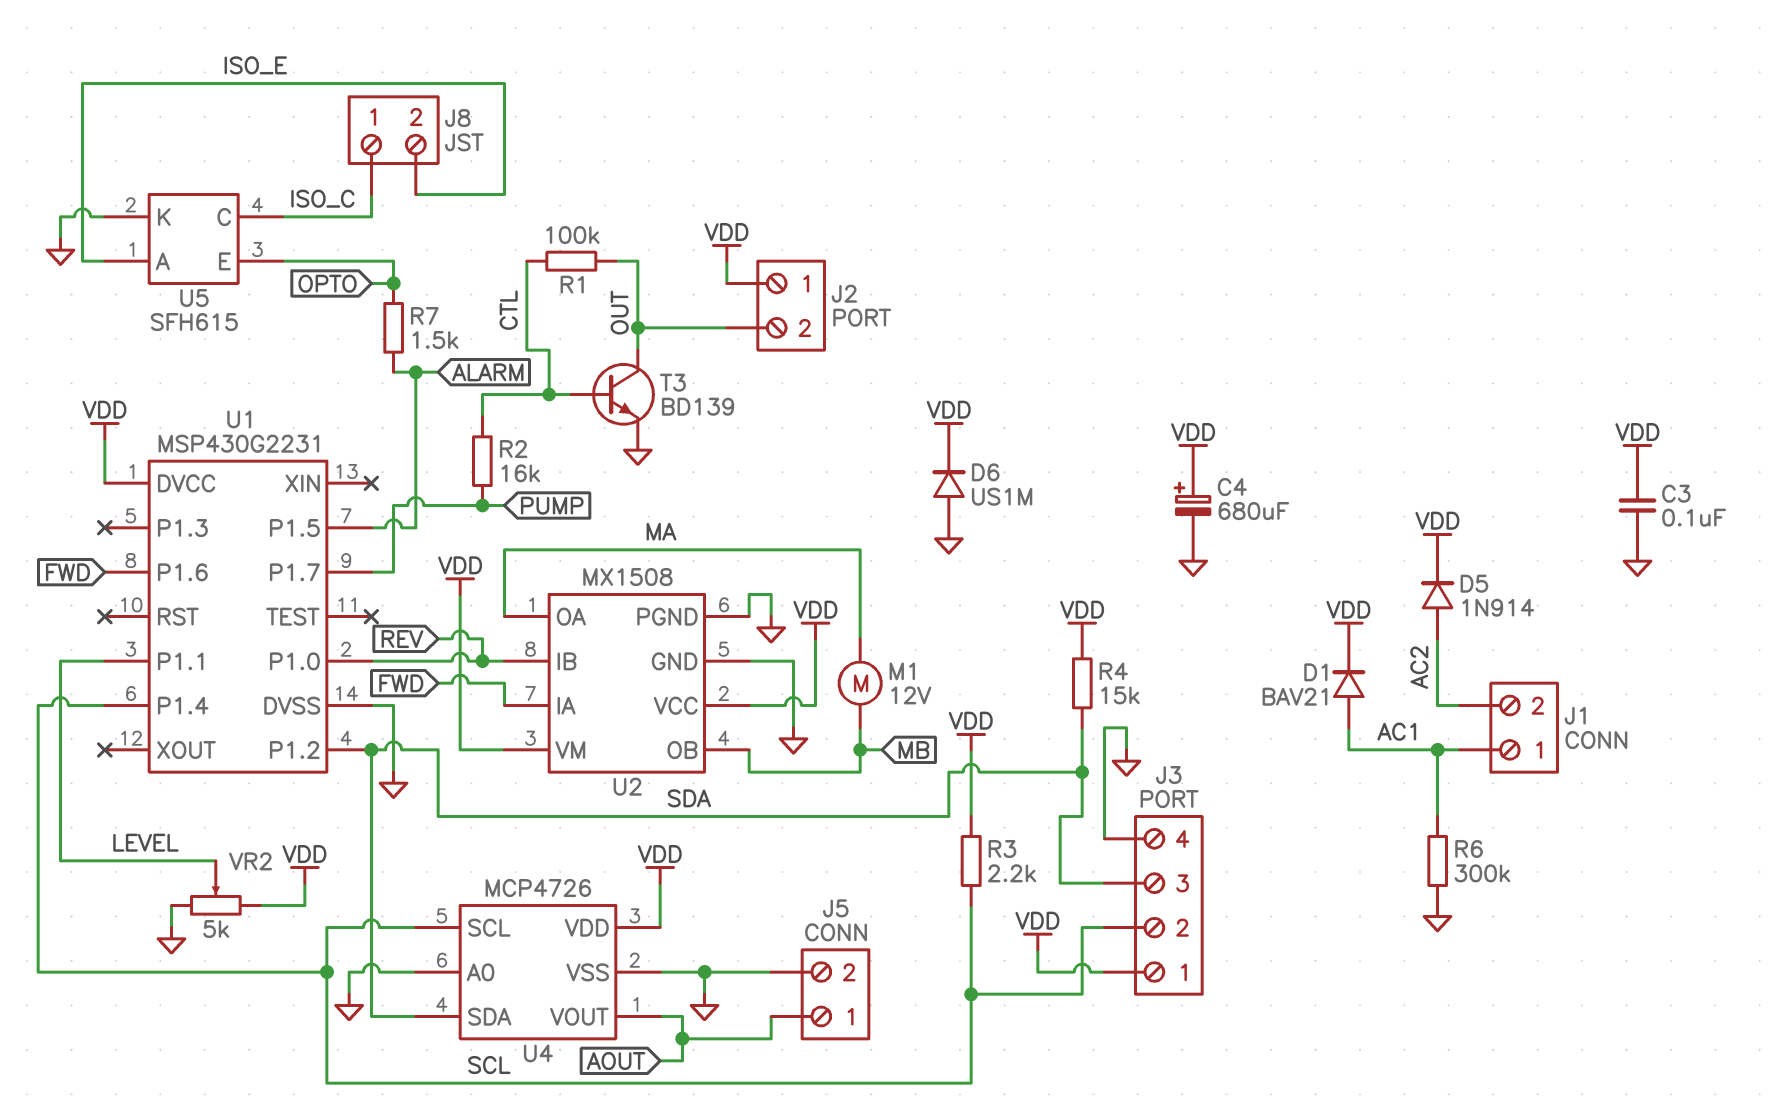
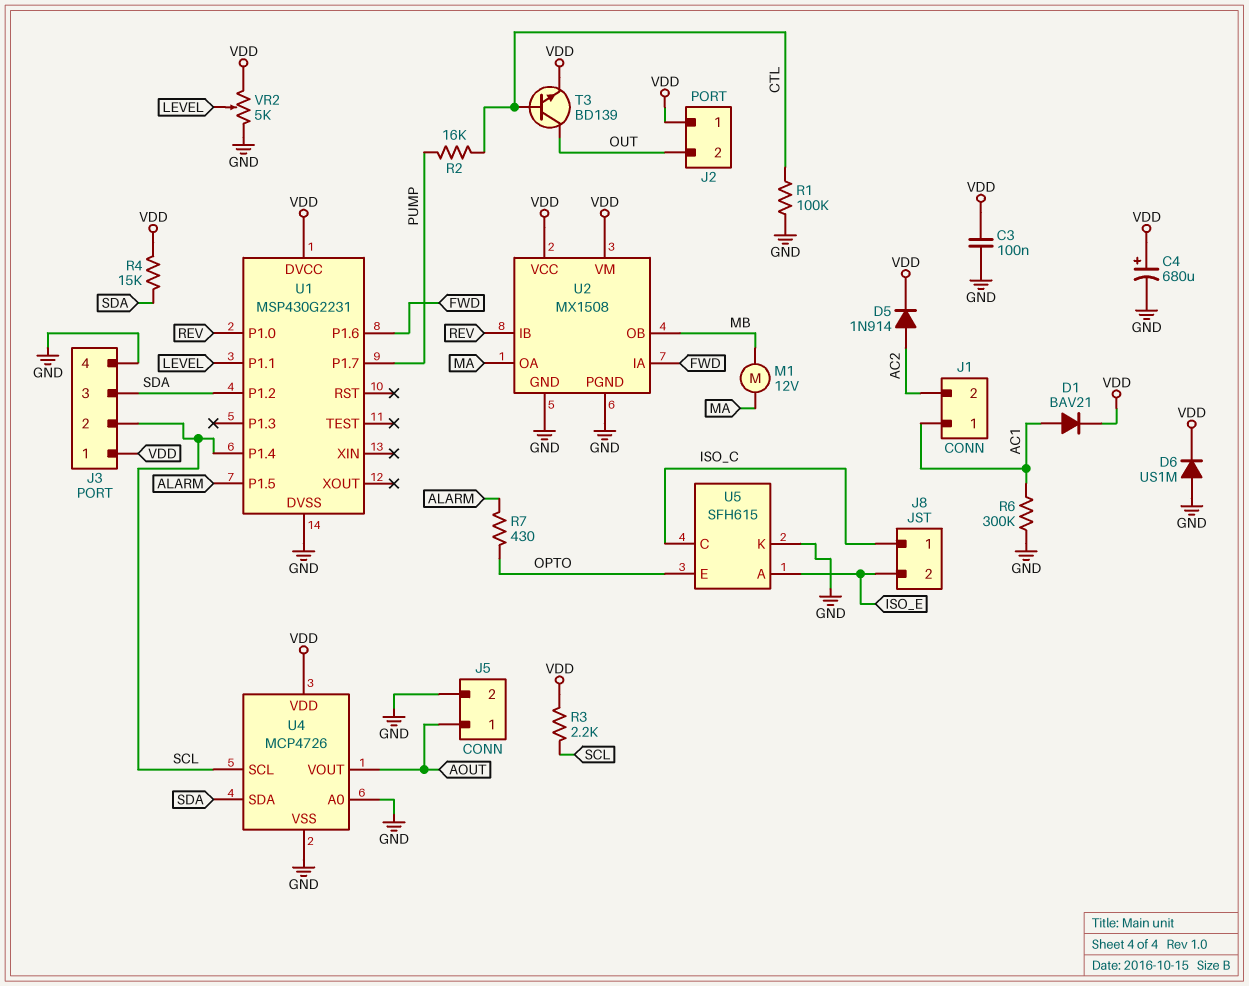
R1: 100k (CTL, OUT) -> 100k (CTL, GND)
R7: 1.5k (ALARM, OPTO) -> 430 (ALARM, OPTO)
T3: NPN BD139 (B CTL, C OUT, E GND) -> NPN BD139 (B CTL, C OUT, E VDD)

